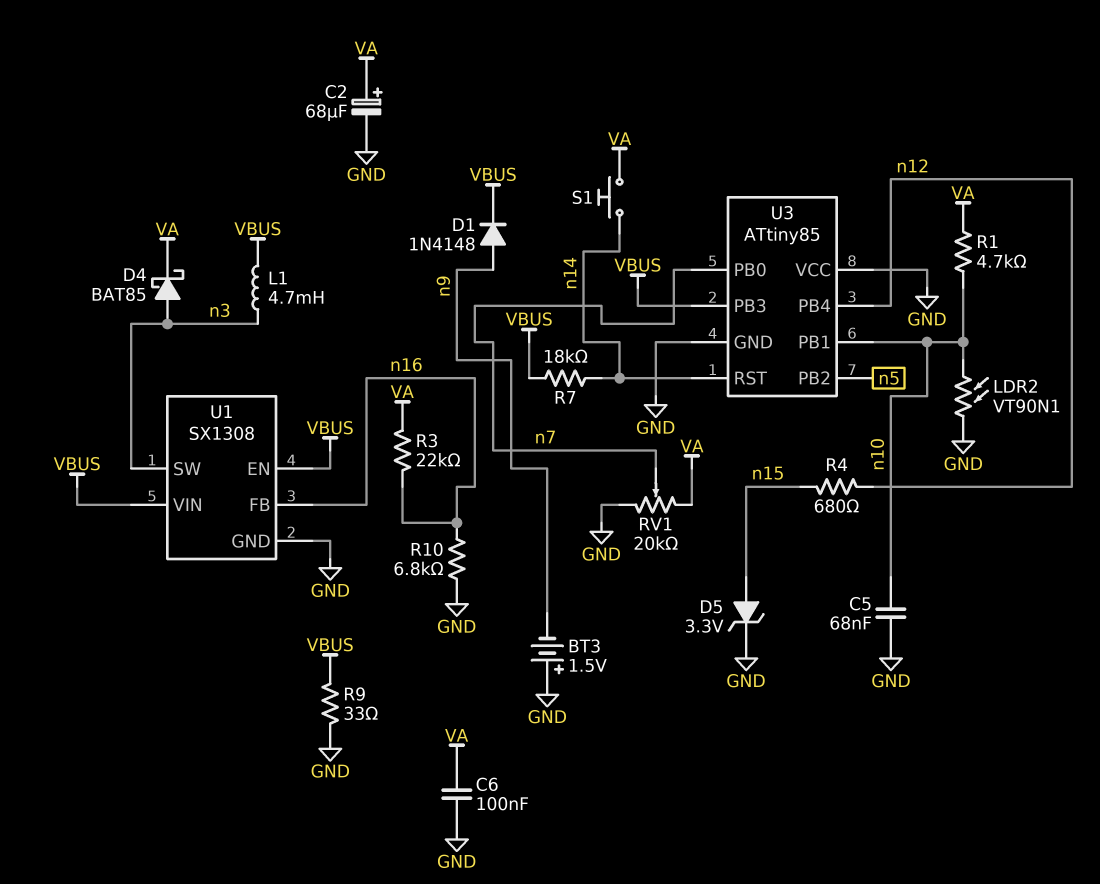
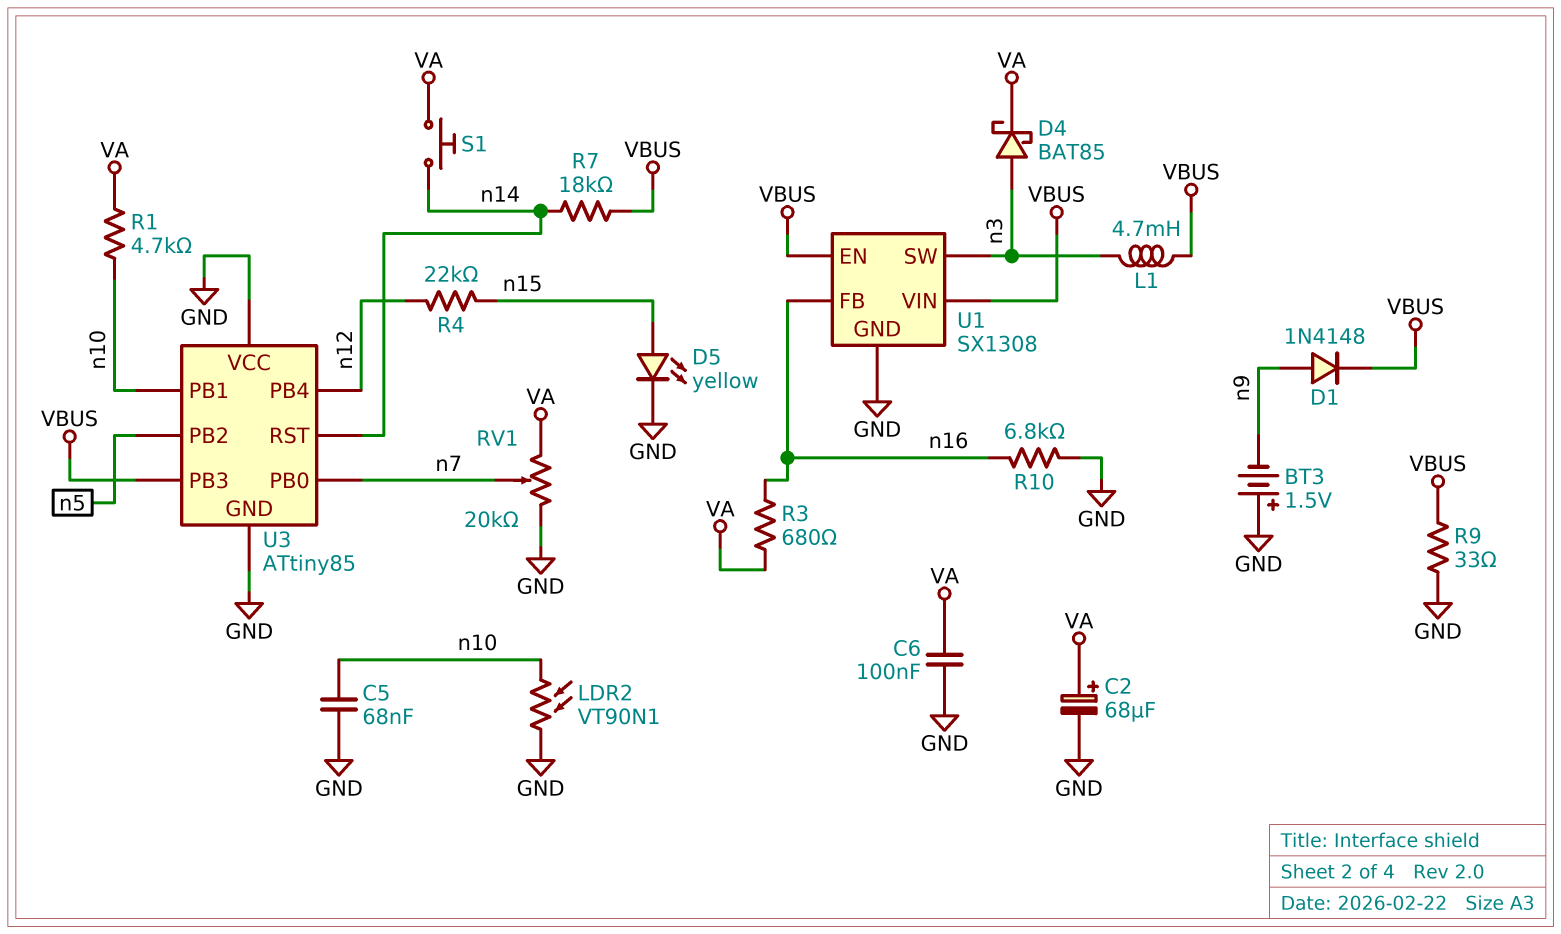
D5: zener 3.3V (A n15, K GND) -> LED yellow (A n15, K GND)
R3: 22k (VA, n16) -> 680 (VA, n16)
R4: 680 (n12, n15) -> 22k (n12, n15)

